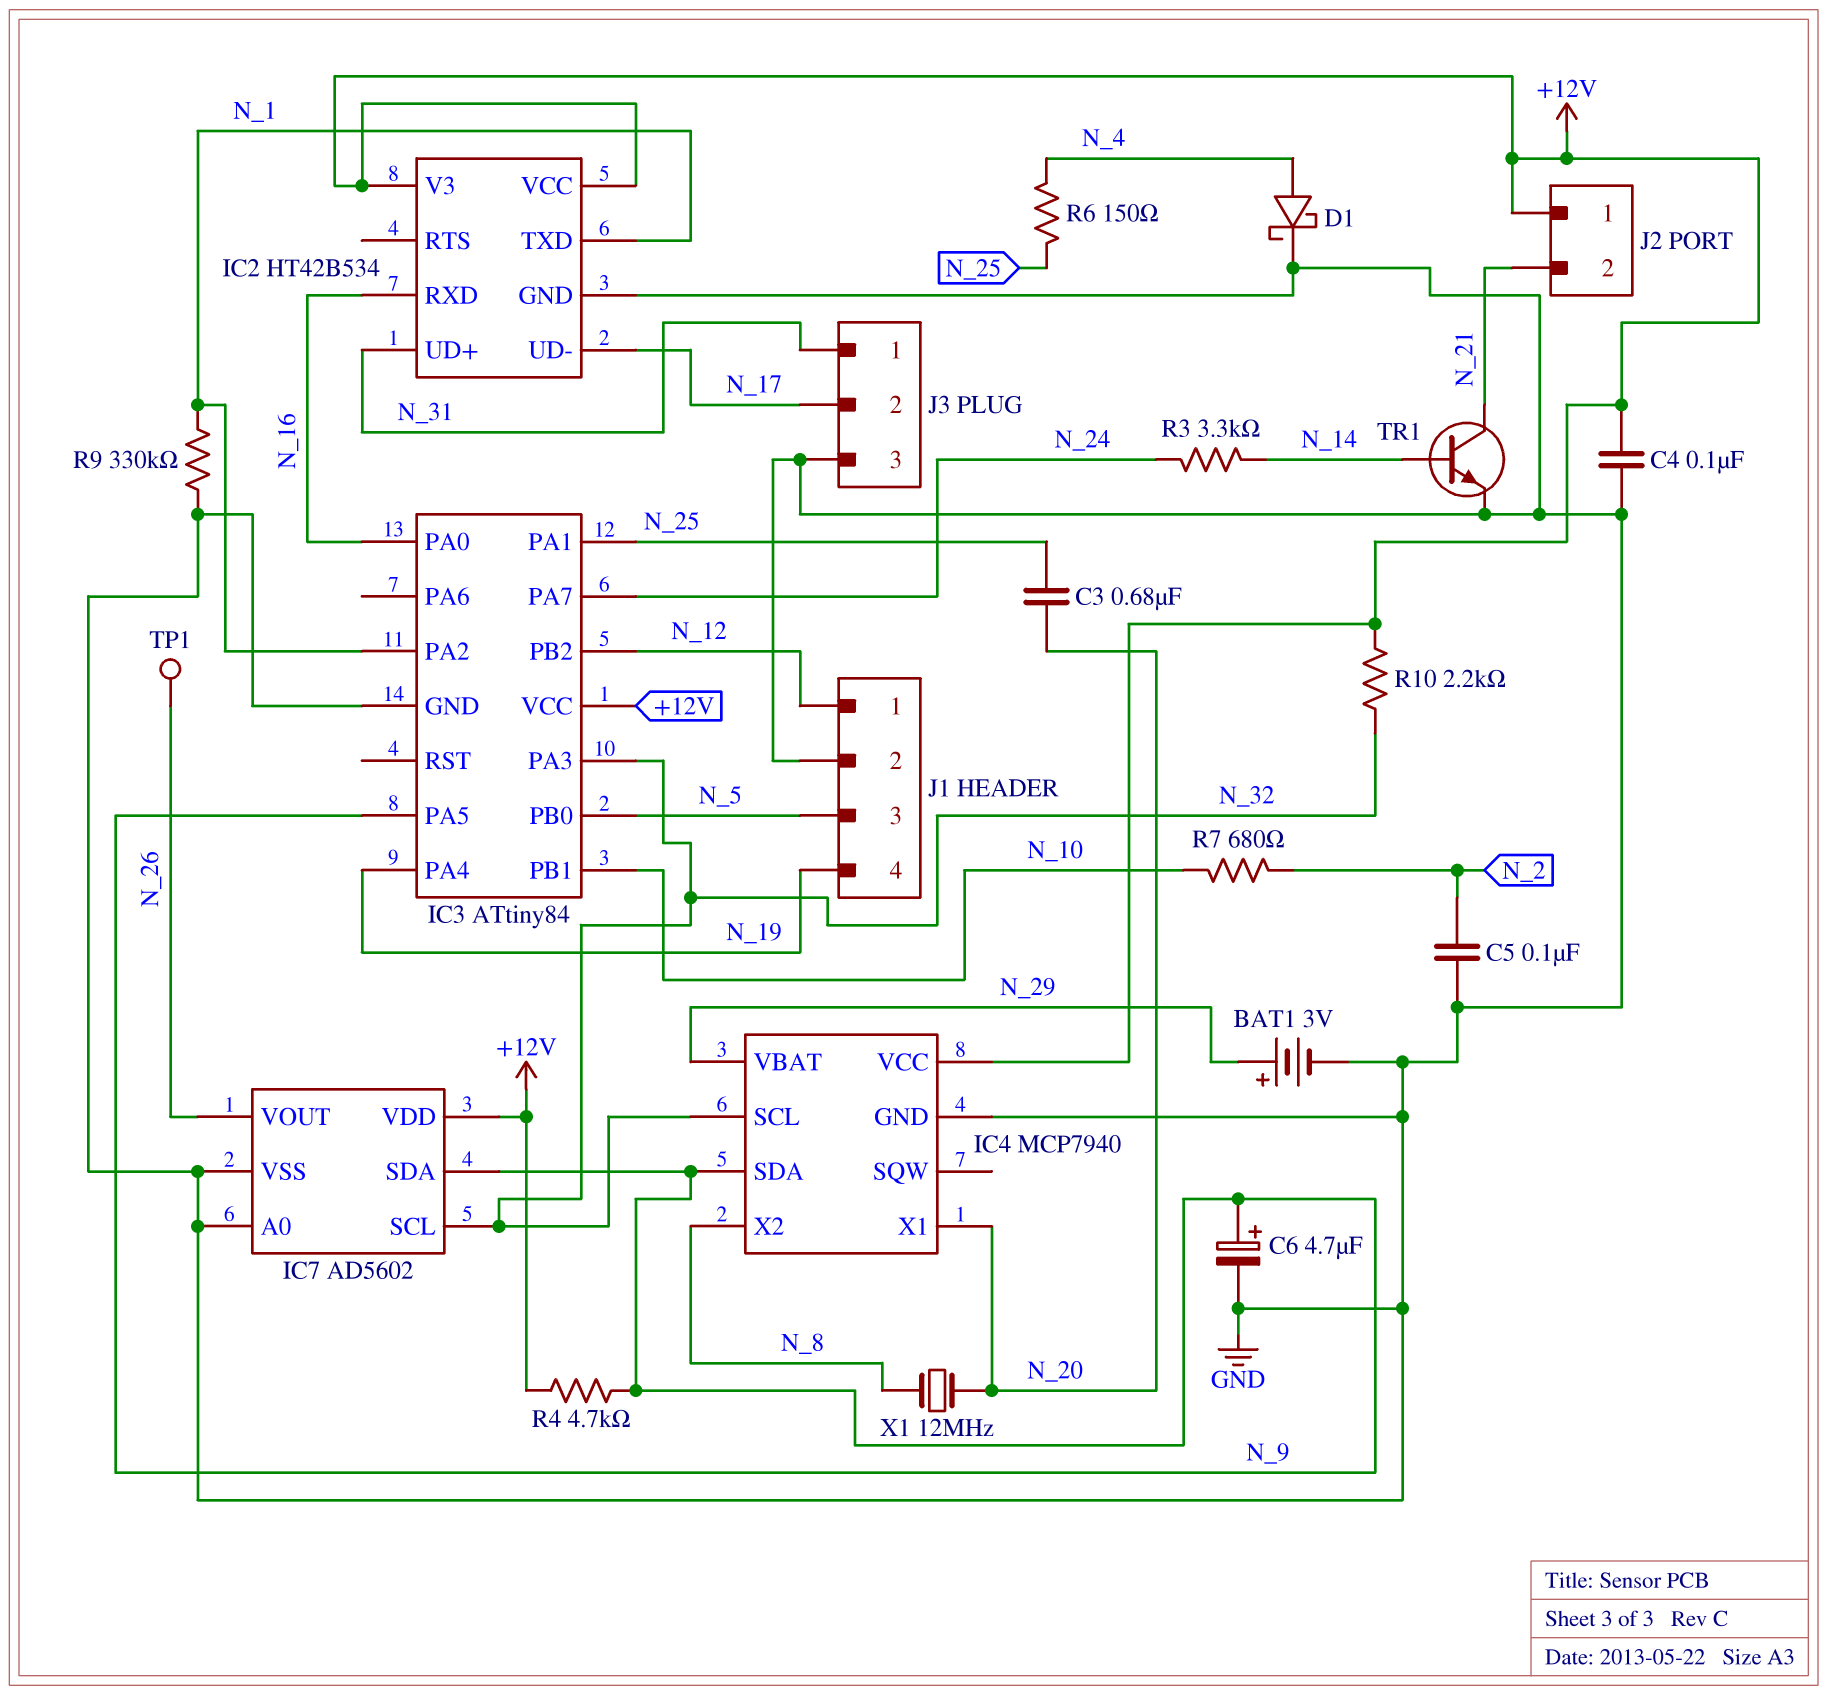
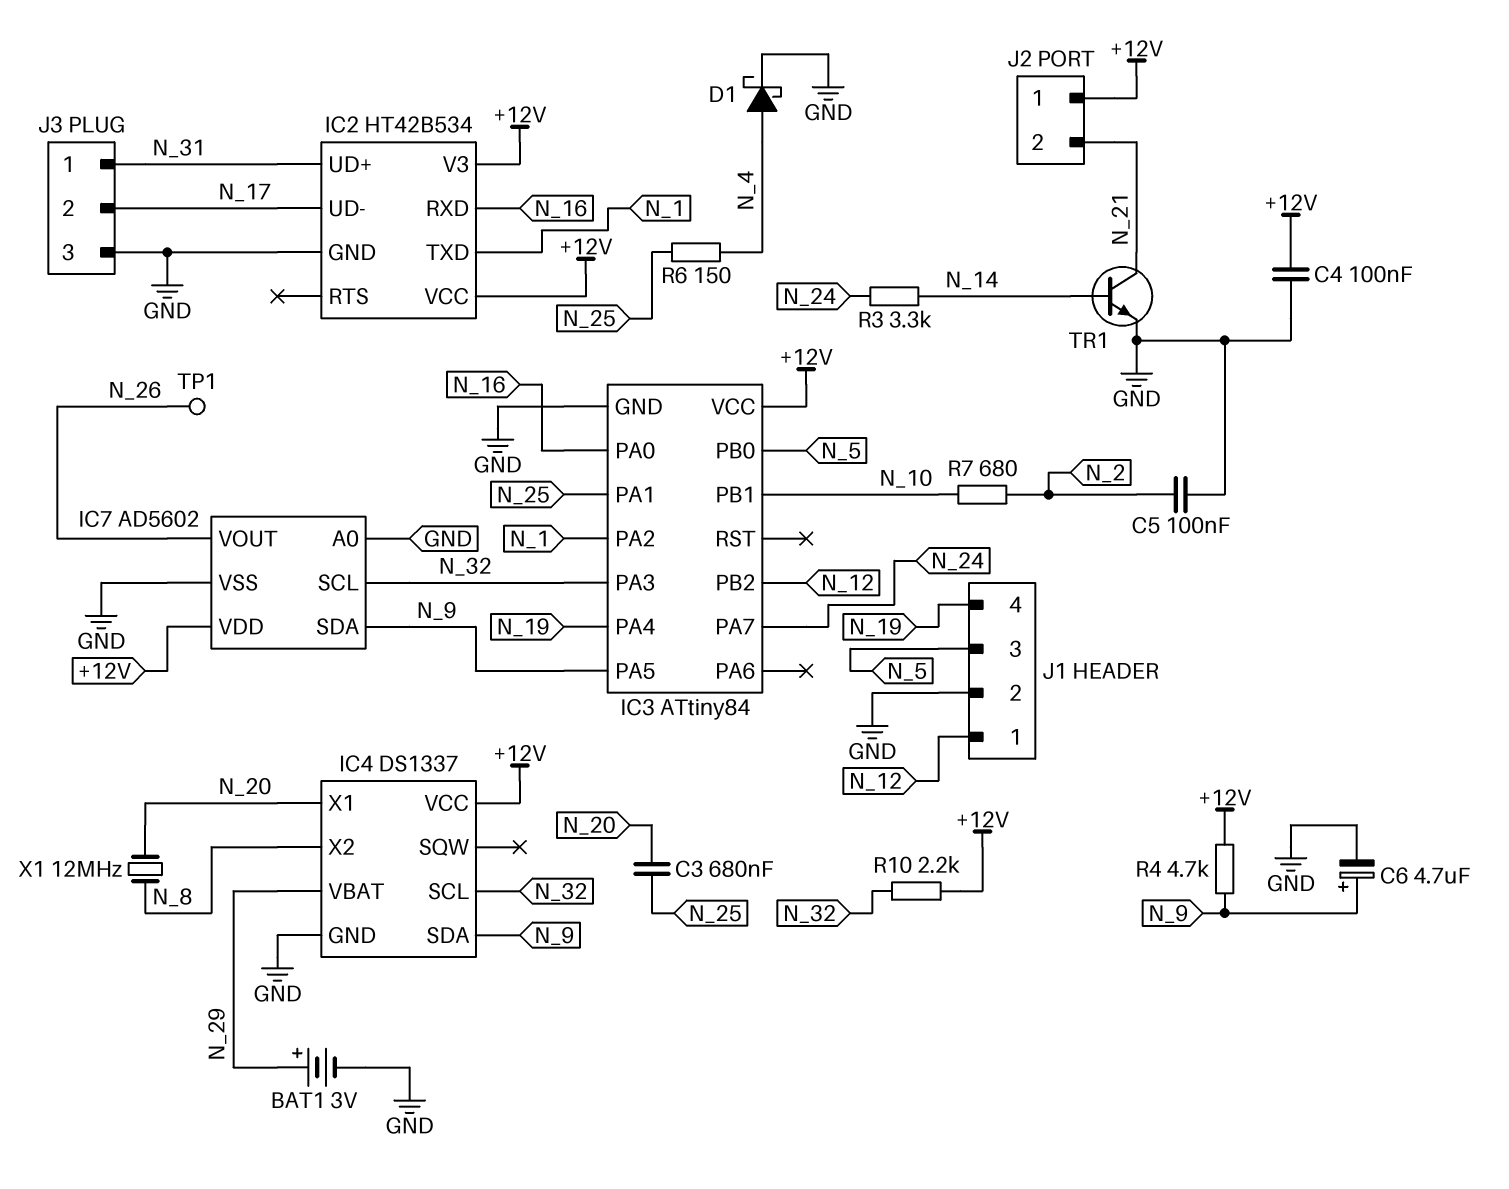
IC4: MCP7940 -> DS1337
R9: 330k (GND, N_1) -> none

